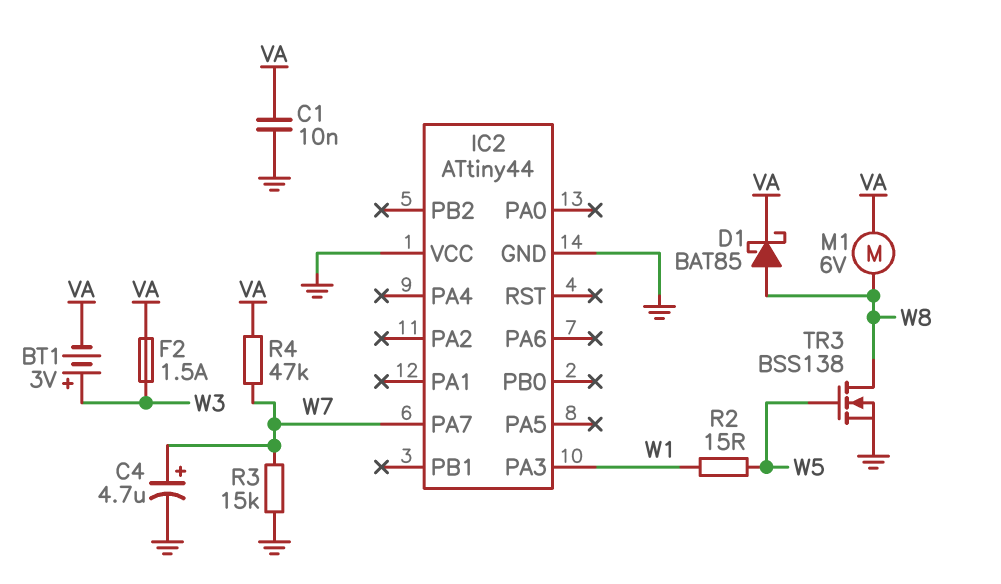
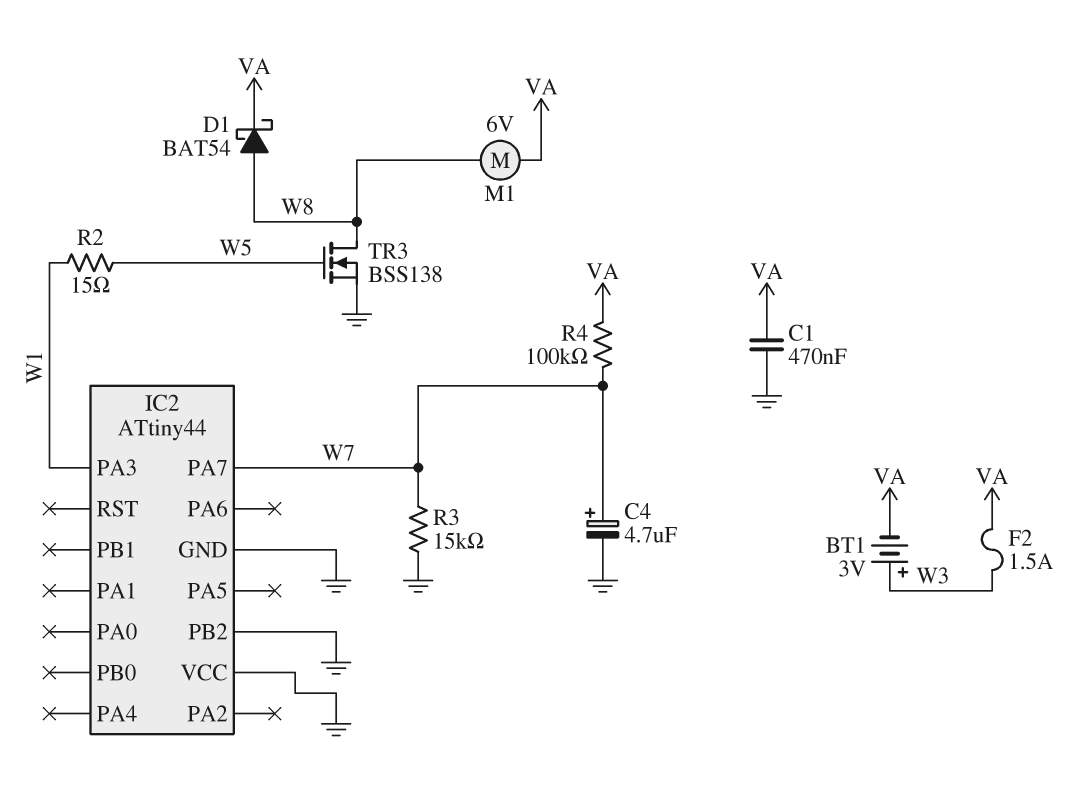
C1: 10nF (GND, VA) -> 470nF (GND, VA)
D1: schottky BAT85 (A W8, K VA) -> schottky BAT54 (A W8, K VA)
IC2 pin PB2: none -> GND
R4: 47k (VA, W7) -> 100k (VA, W7)

